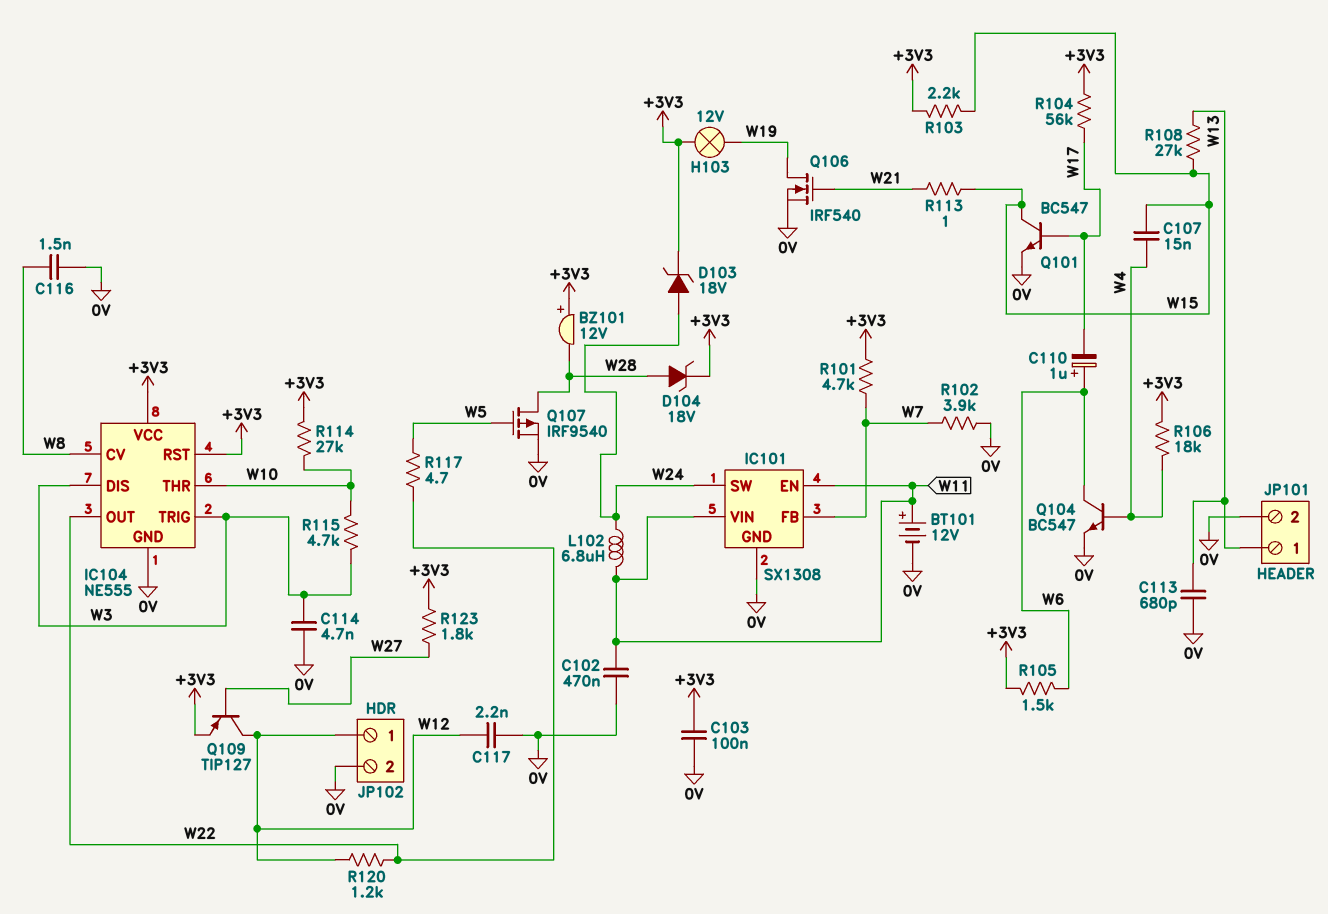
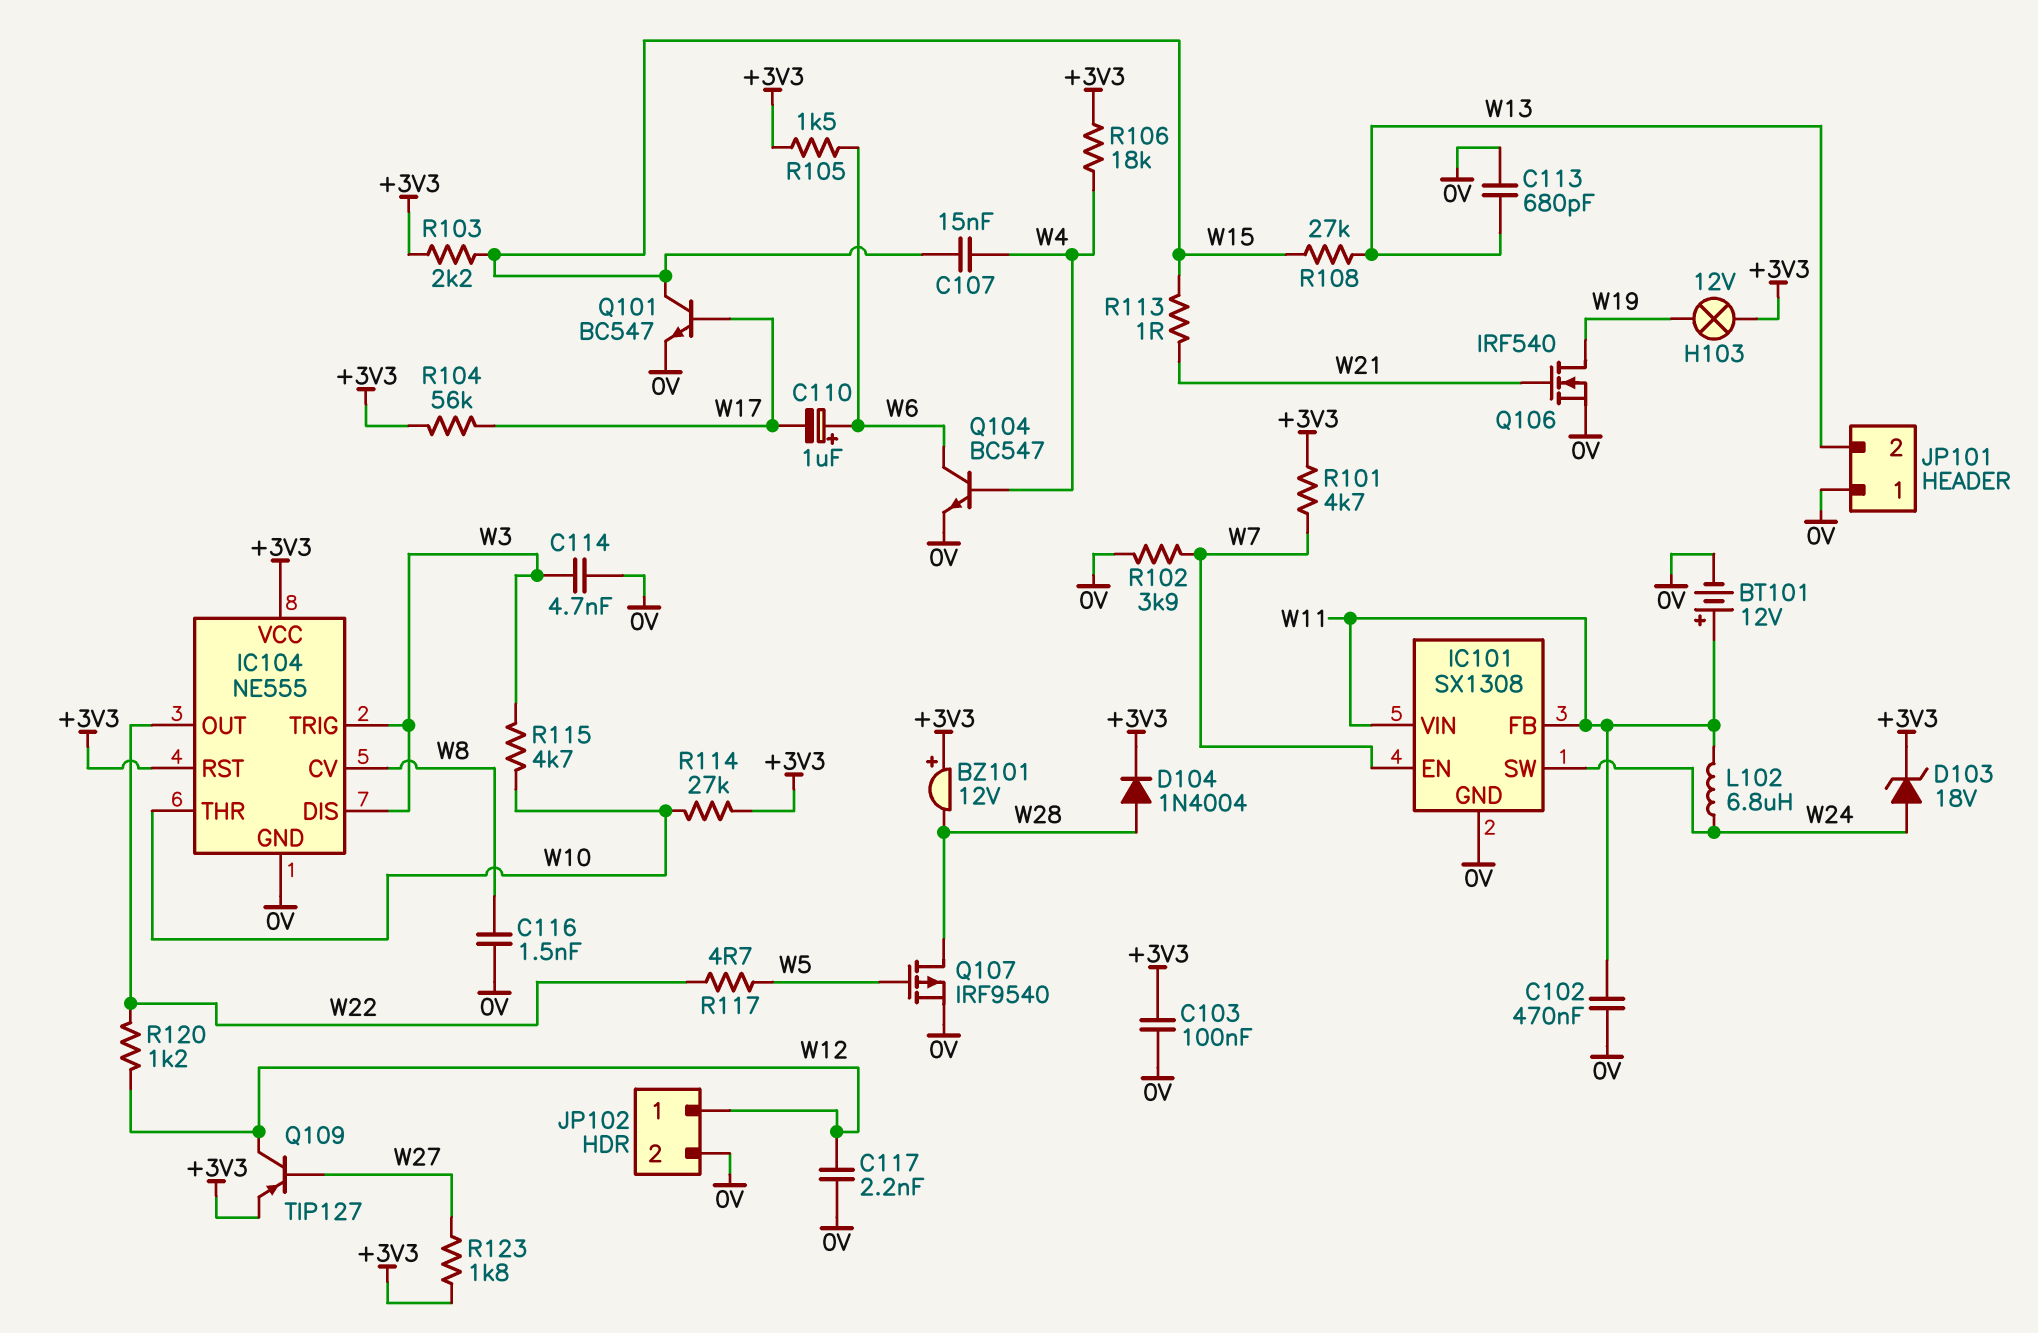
D104: zener 18V (A W28, K +3V3) -> diode 1N4004 (A W28, K +3V3)
IC101 pin EN: W11 -> W7
IC101 pin FB: W7 -> W11
JP101 pin 1: W13 -> 0V
JP101 pin 2: 0V -> W13

